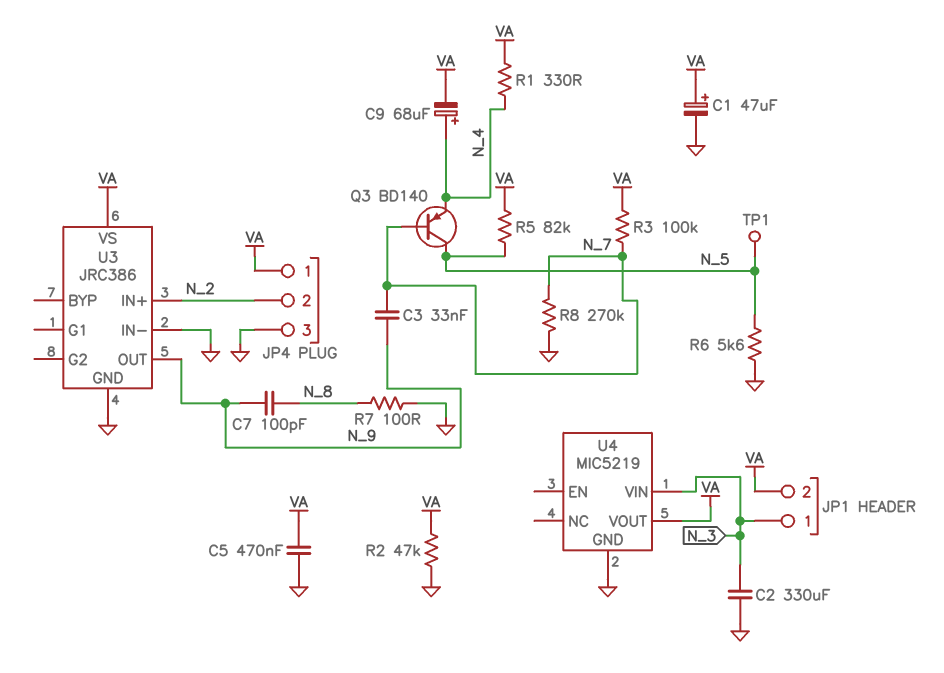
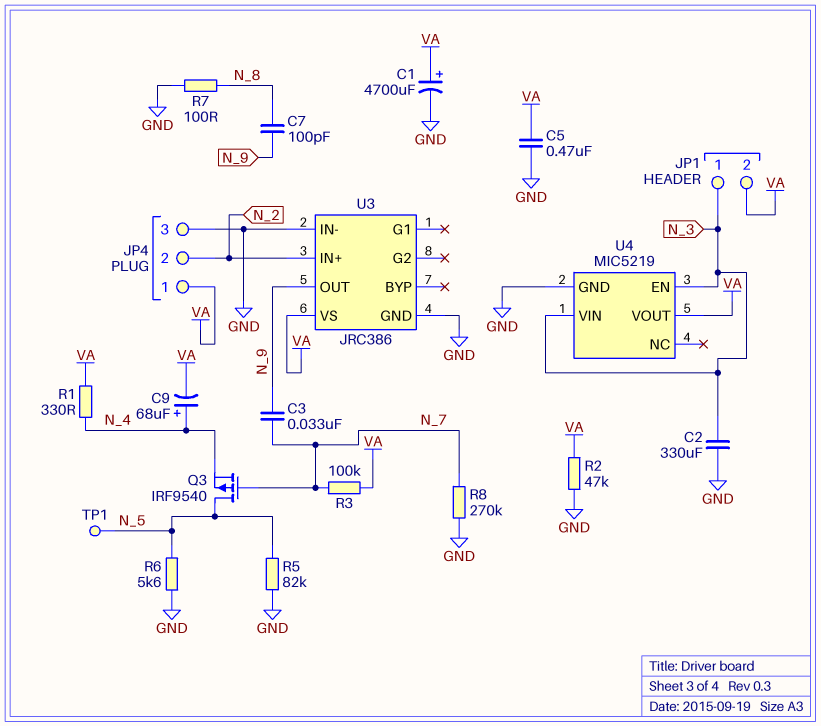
C1: 47uF (plus VA, minus GND) -> 4700uF (plus VA, minus GND)
Q3: PNP BD140 (B N_7, C N_5, E N_4) -> PMOS IRF9540 (G N_7, D N_5, S N_4)
R5: 82k (N_5, VA) -> 82k (GND, N_5)
U4 pin EN: none -> N_3

